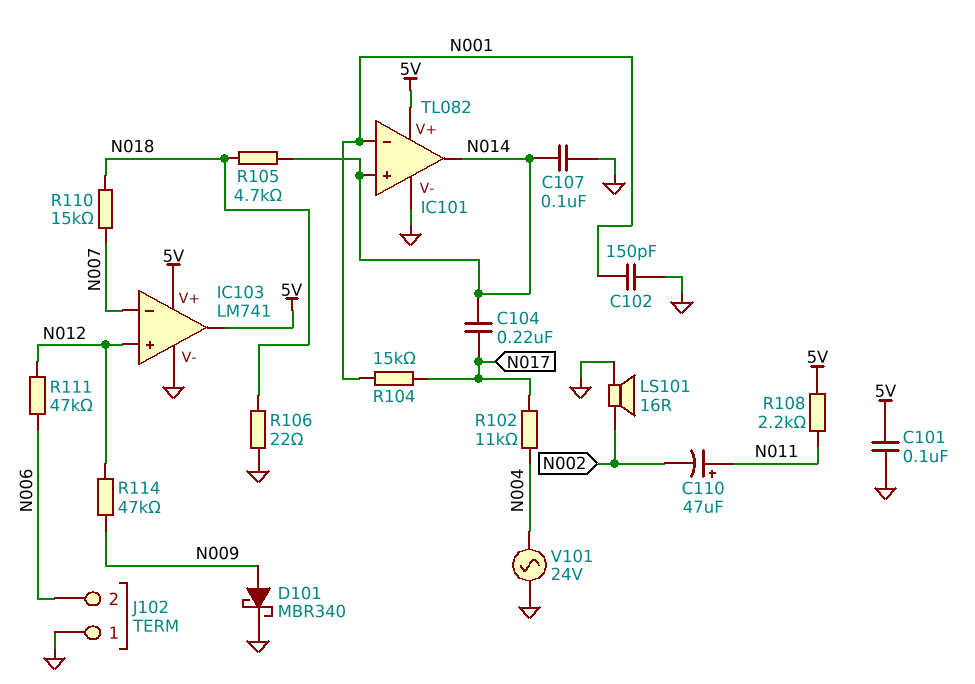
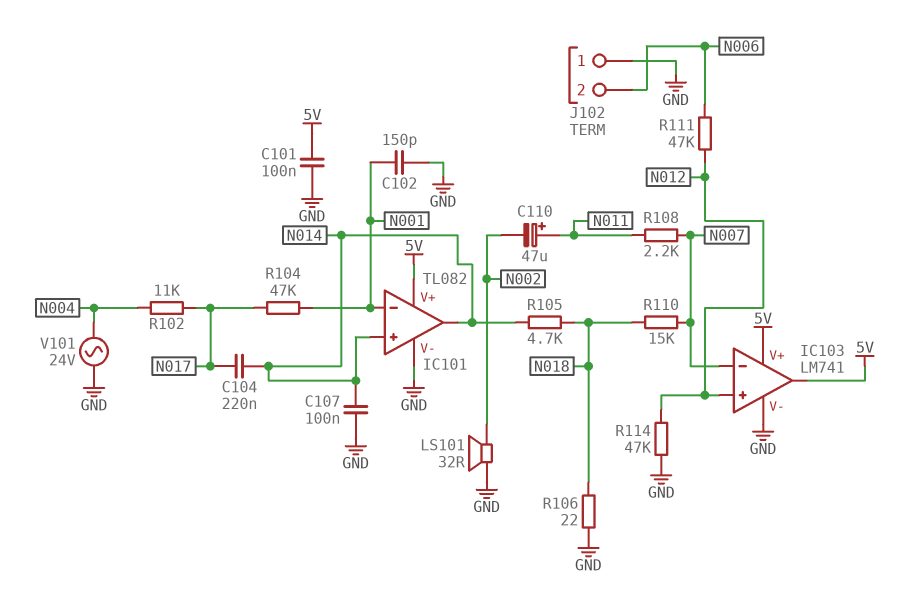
D101: schottky MBR340 (A N009, K GND) -> none
LS101: speaker 16R (GND, N002) -> speaker 32R (GND, N002)
R104: 15k (N001, N017) -> 47k (N001, N017)
R108: 2.2k (5V, N011) -> 2.2k (N007, N011)
R114: 47k (N009, N012) -> 47k (GND, N012)

